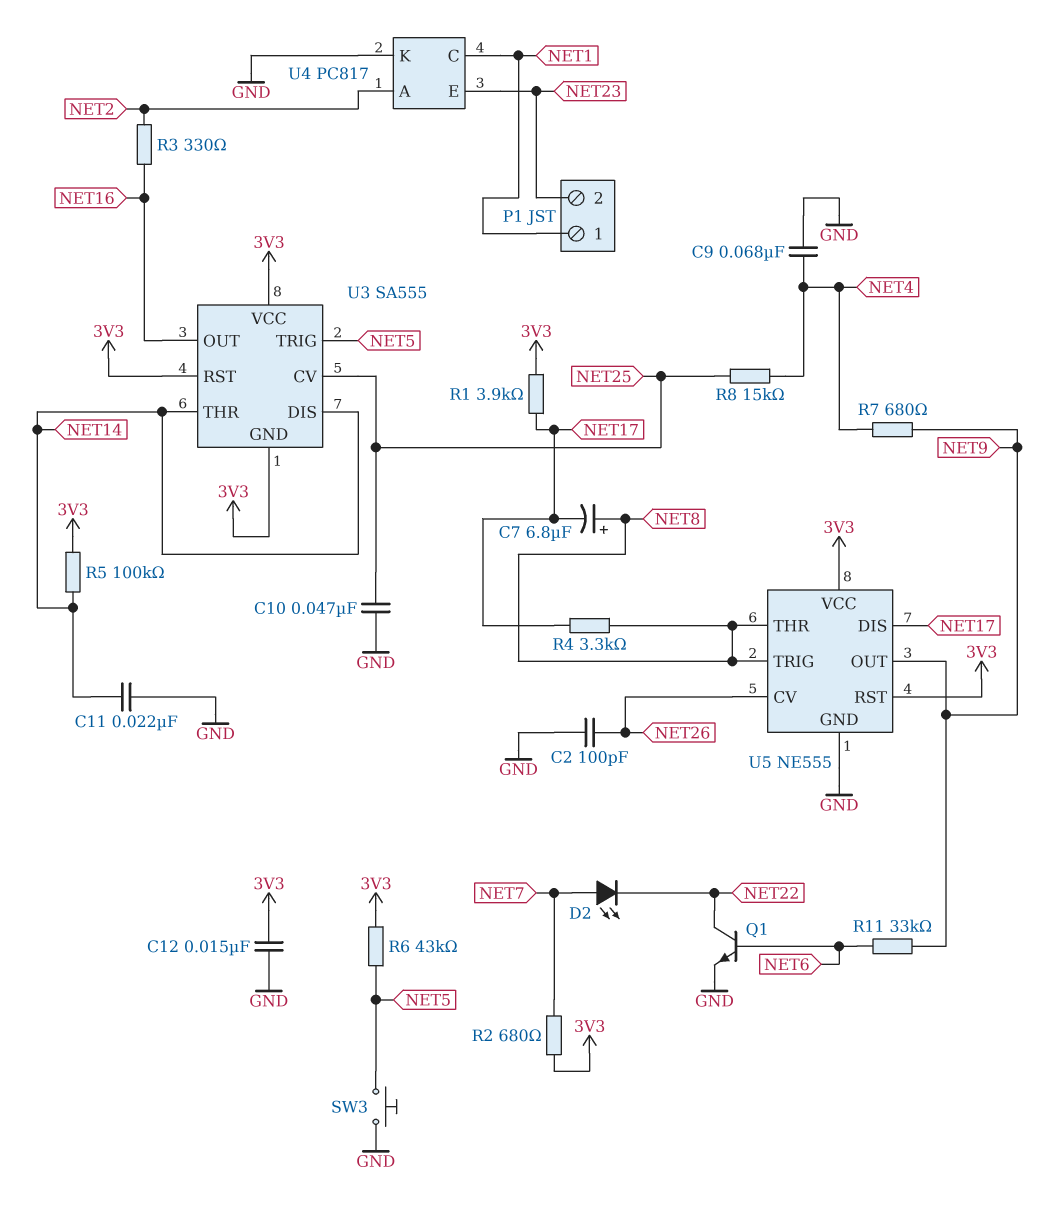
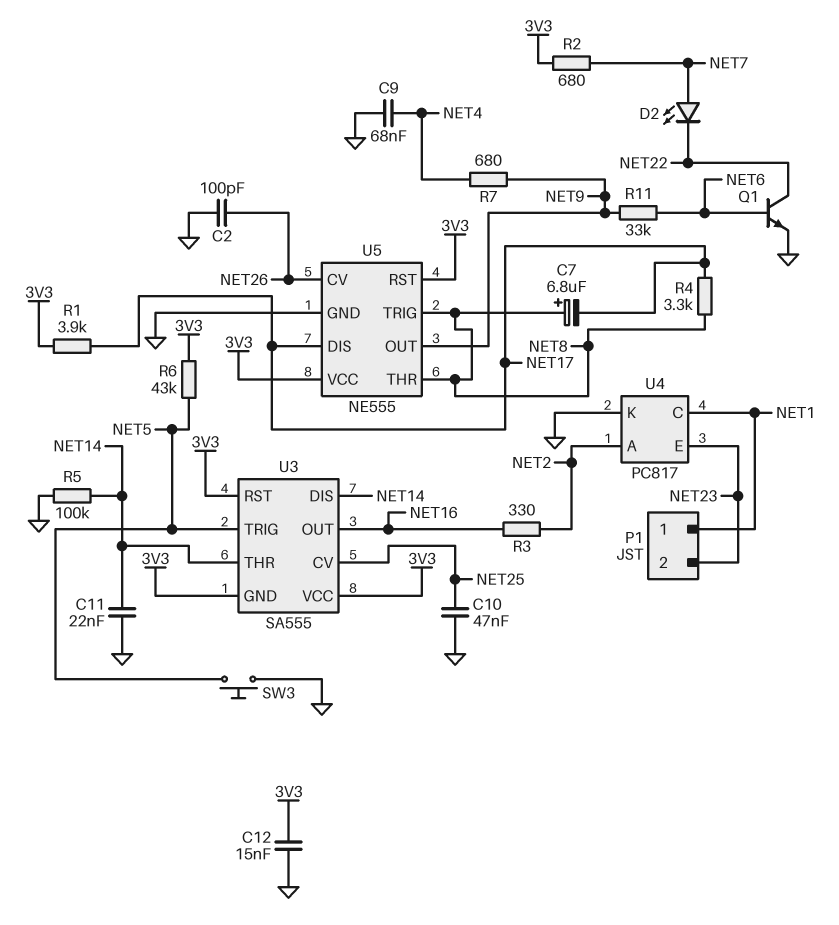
R5: 100k (3V3, NET14) -> 100k (GND, NET14)
R8: 15k (NET4, NET25) -> none

